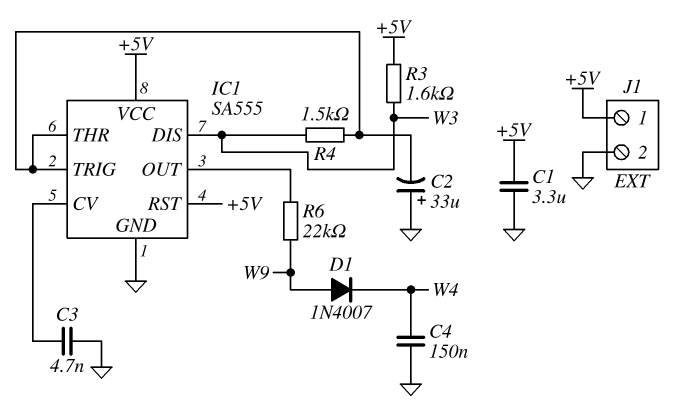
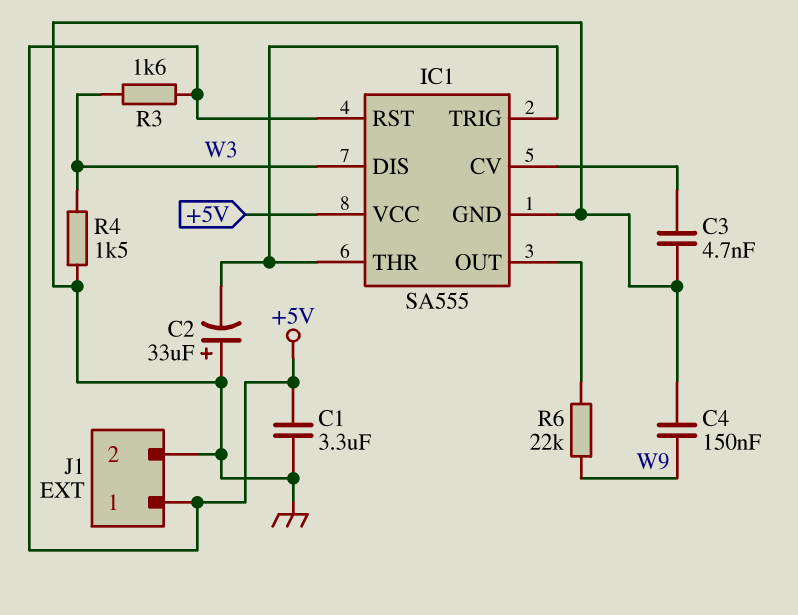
C4: 150nF (GND, W4) -> 150nF (GND, W9)
D1: diode 1N4007 (A W9, K W4) -> none
R4: 1.5k (IC1/THR, W3) -> 1.5k (GND, W3)

